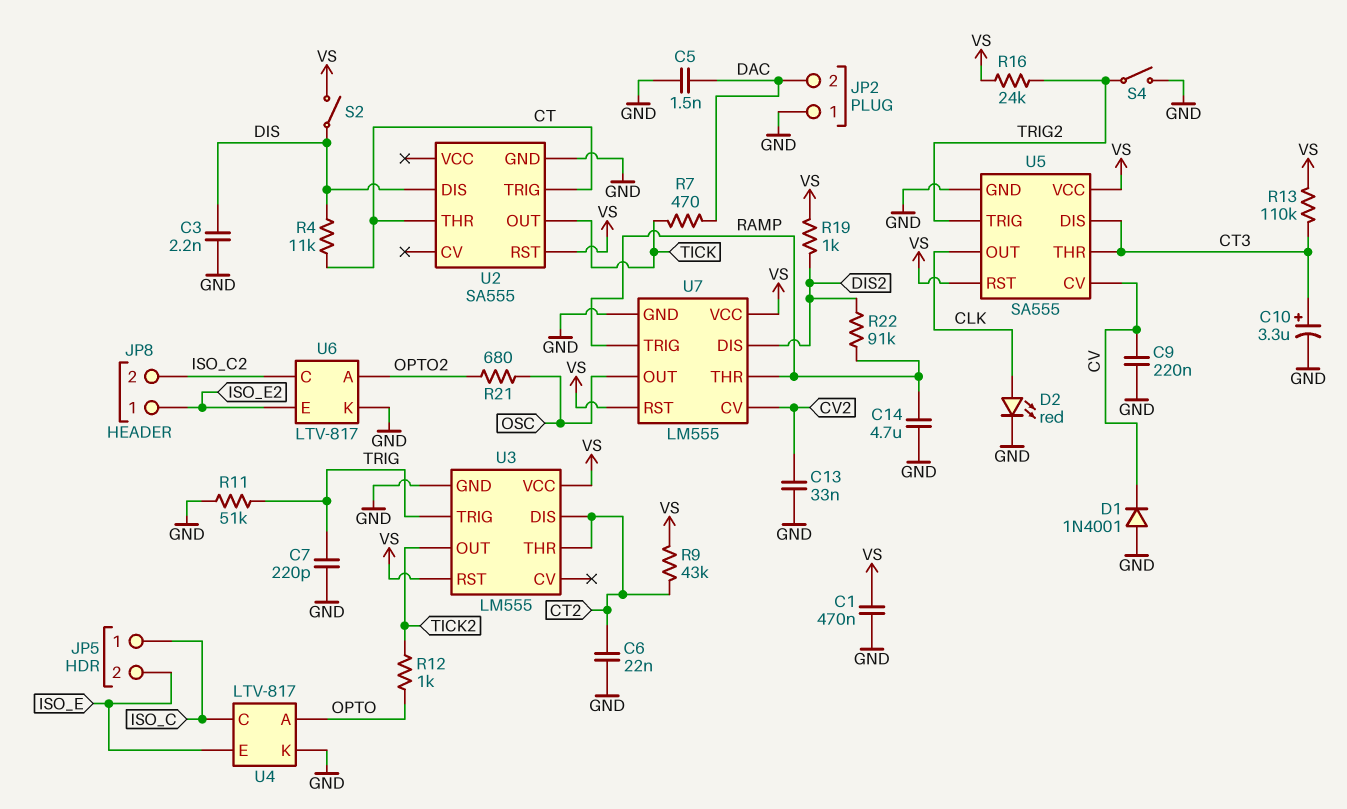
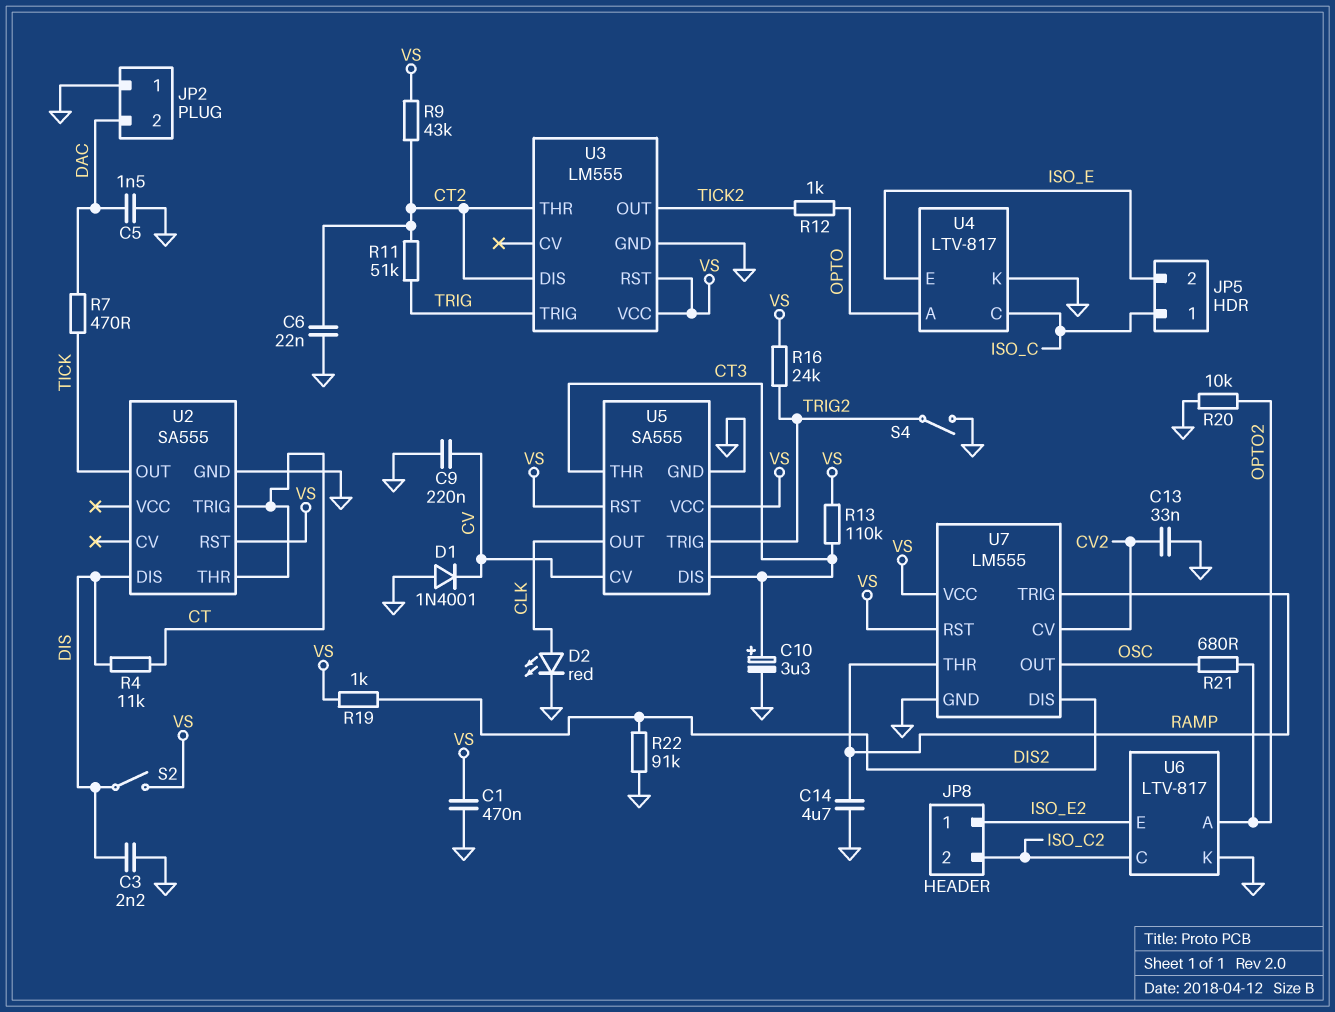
C7: 220pF (GND, TRIG) -> none
R11: 51k (GND, TRIG) -> 51k (CT2, TRIG)
R20: none -> 10k (GND, OPTO2)
R22: 91k (DIS2, RAMP) -> 91k (DIS2, GND)

